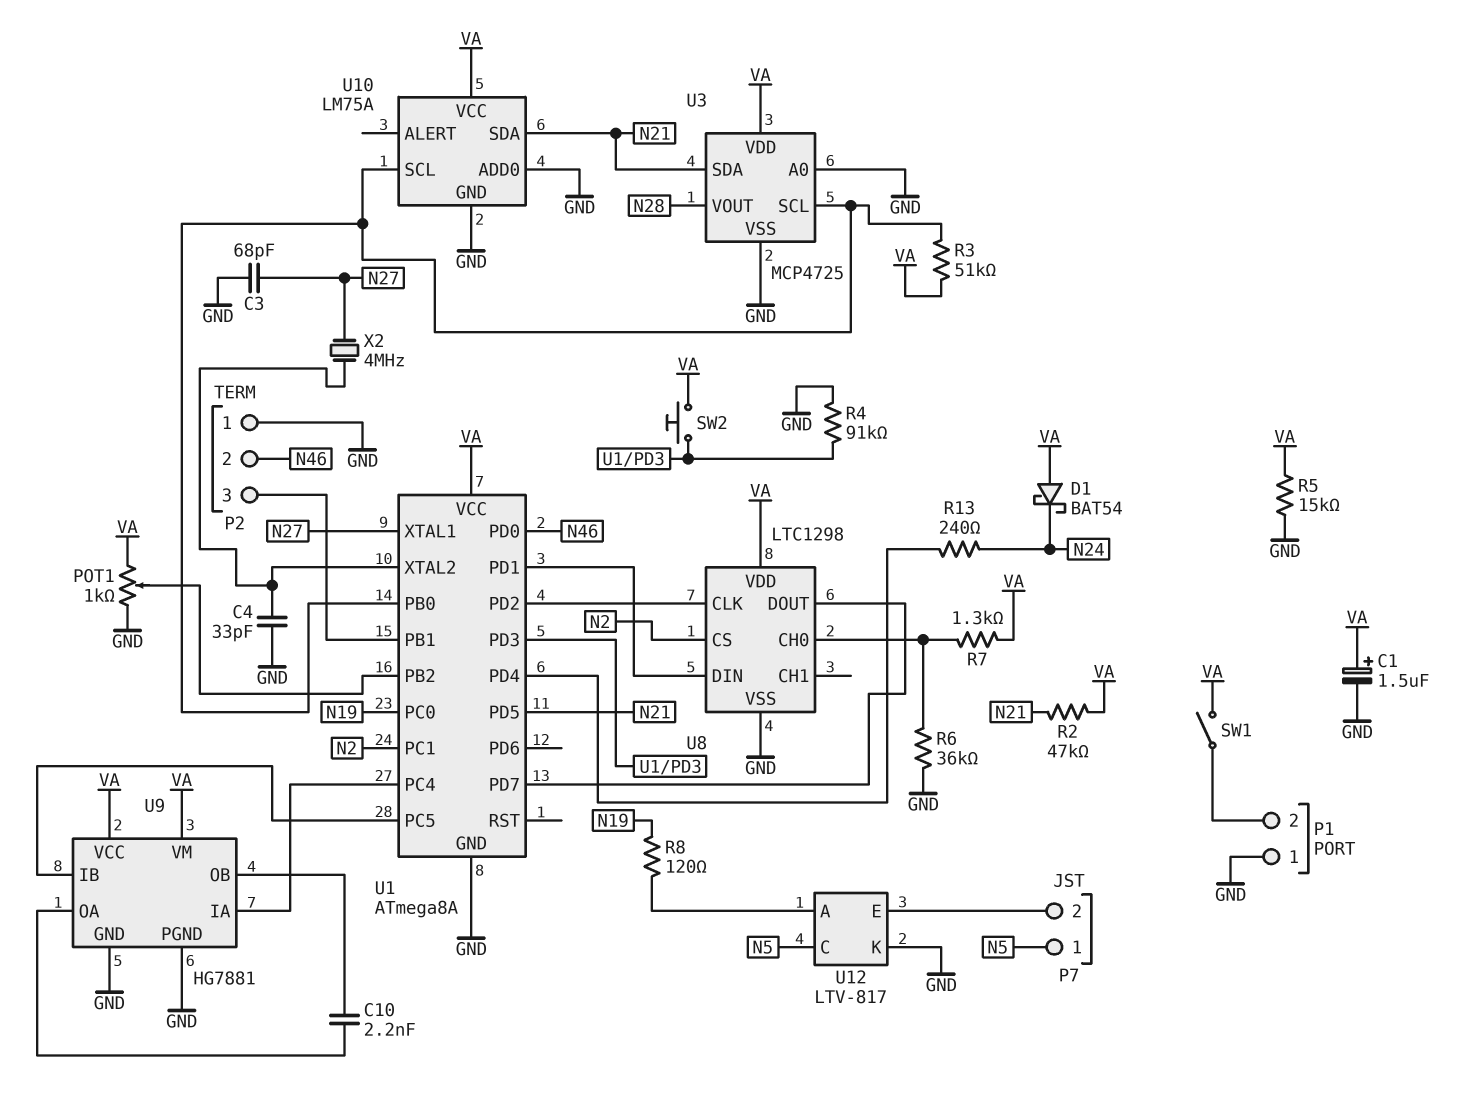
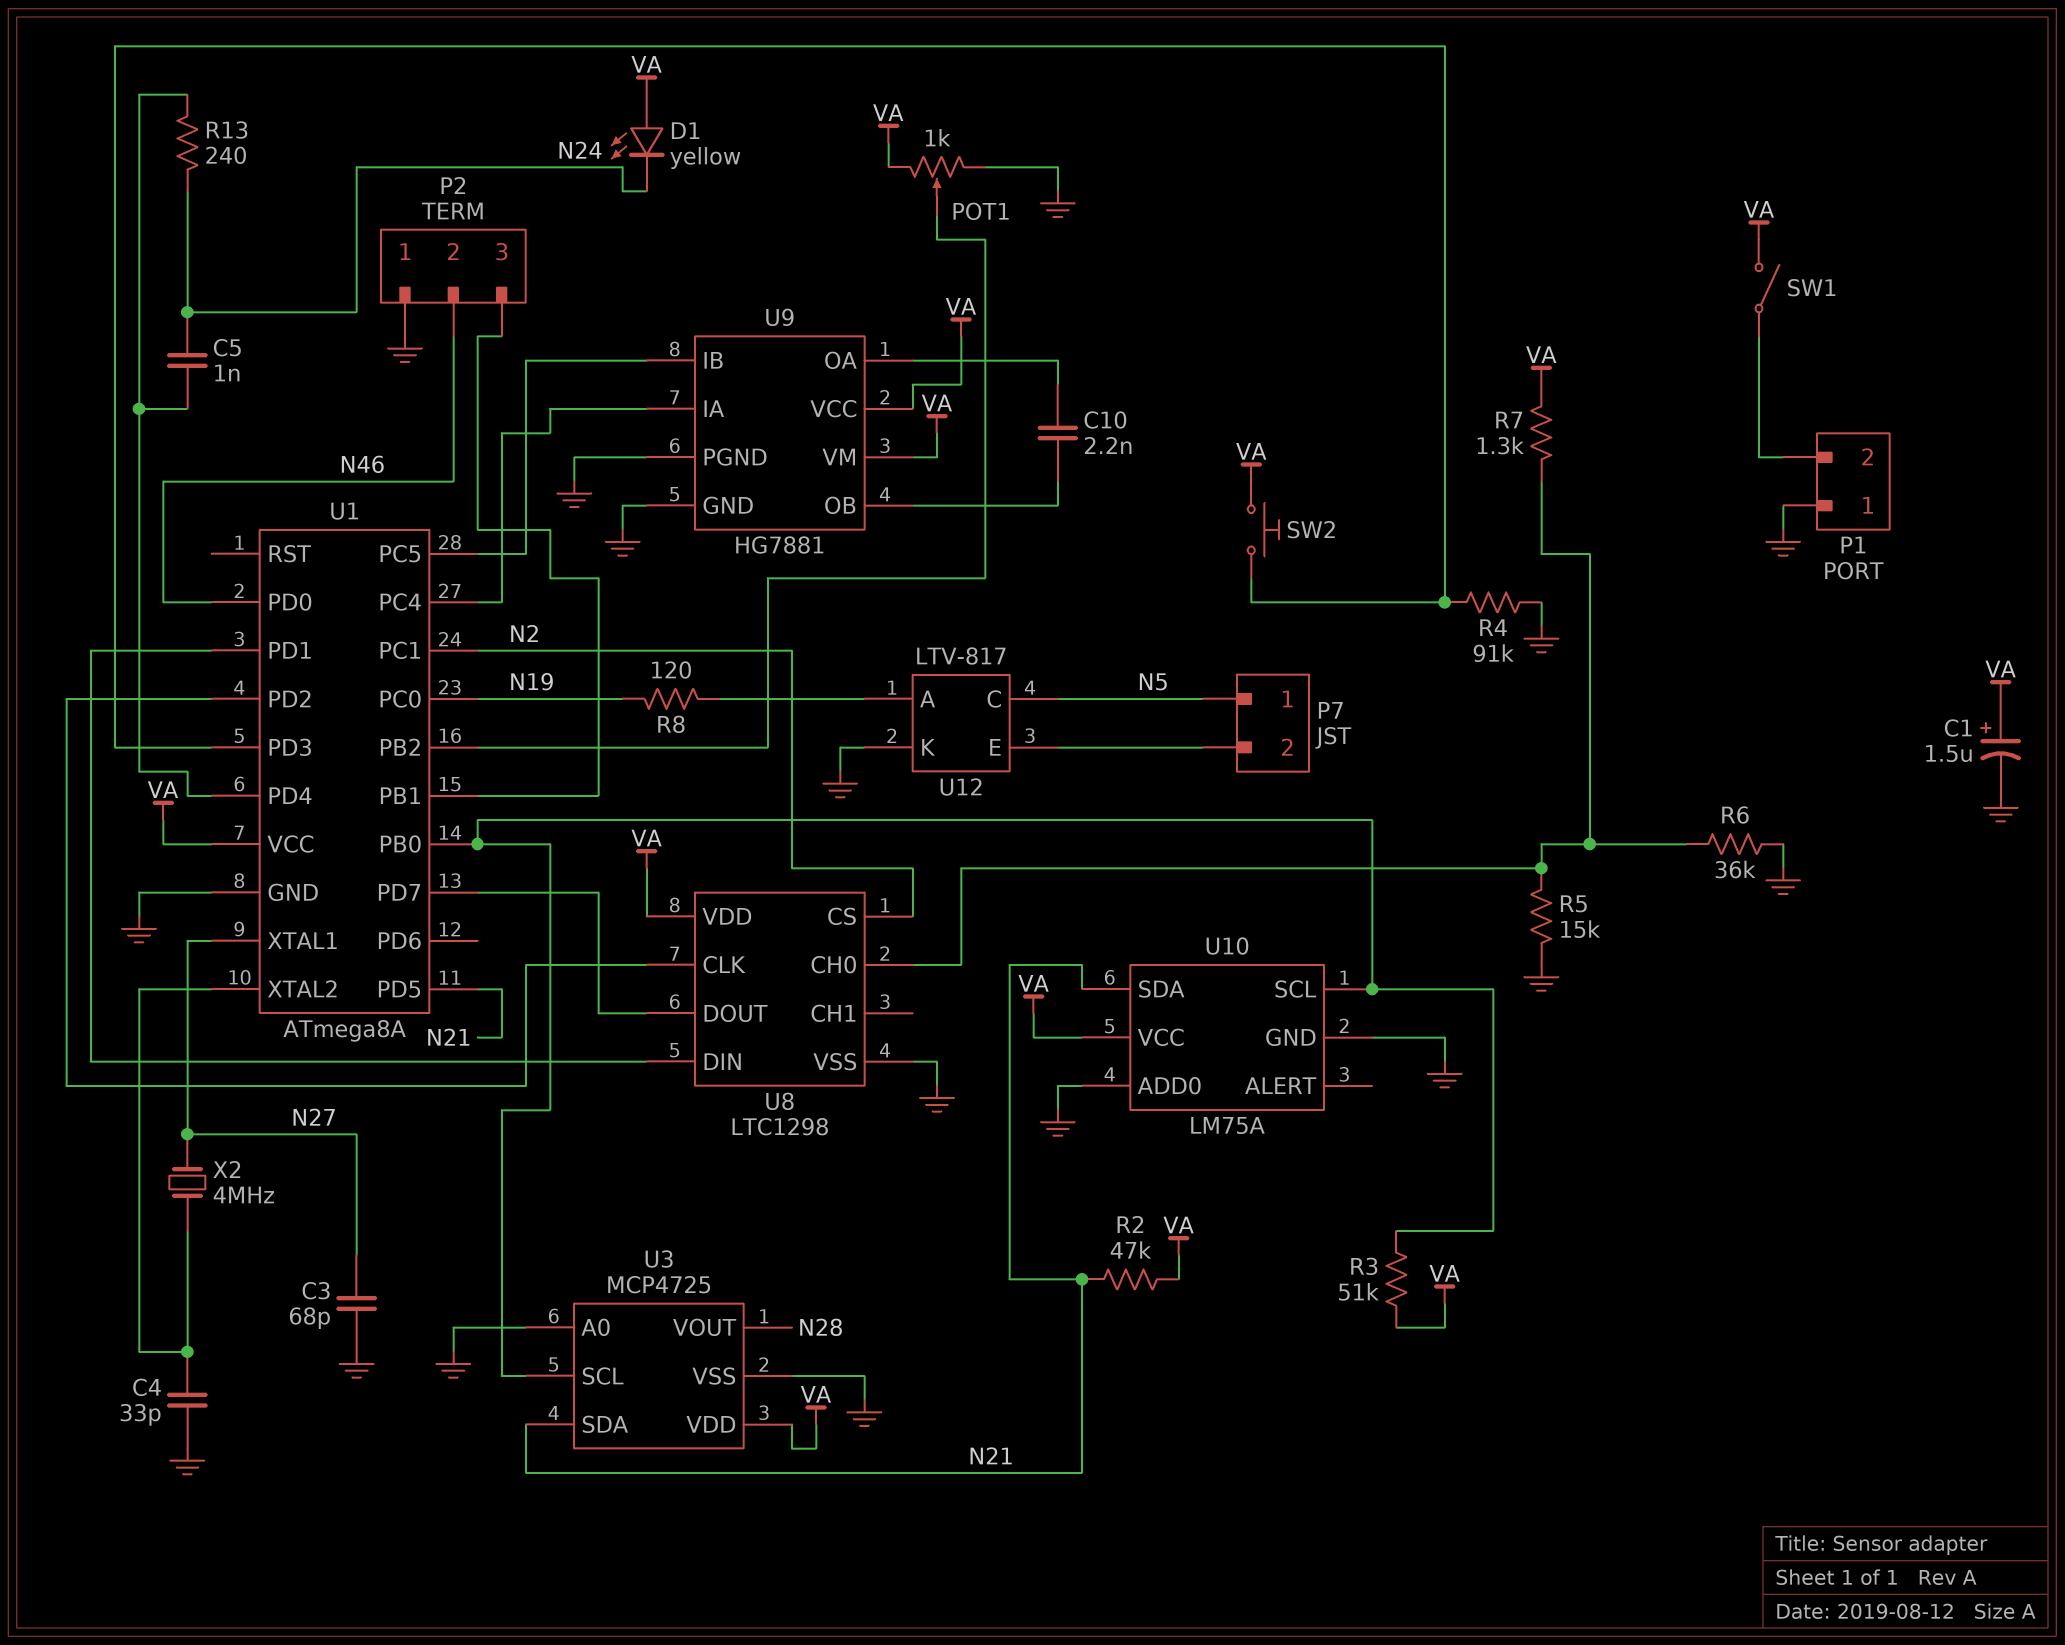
C5: none -> 1nF (N24, U1/PD4)
D1: schottky BAT54 (A VA, K N24) -> LED yellow (A VA, K N24)
R5: 15k (GND, VA) -> 15k (GND, U8/CH0)

